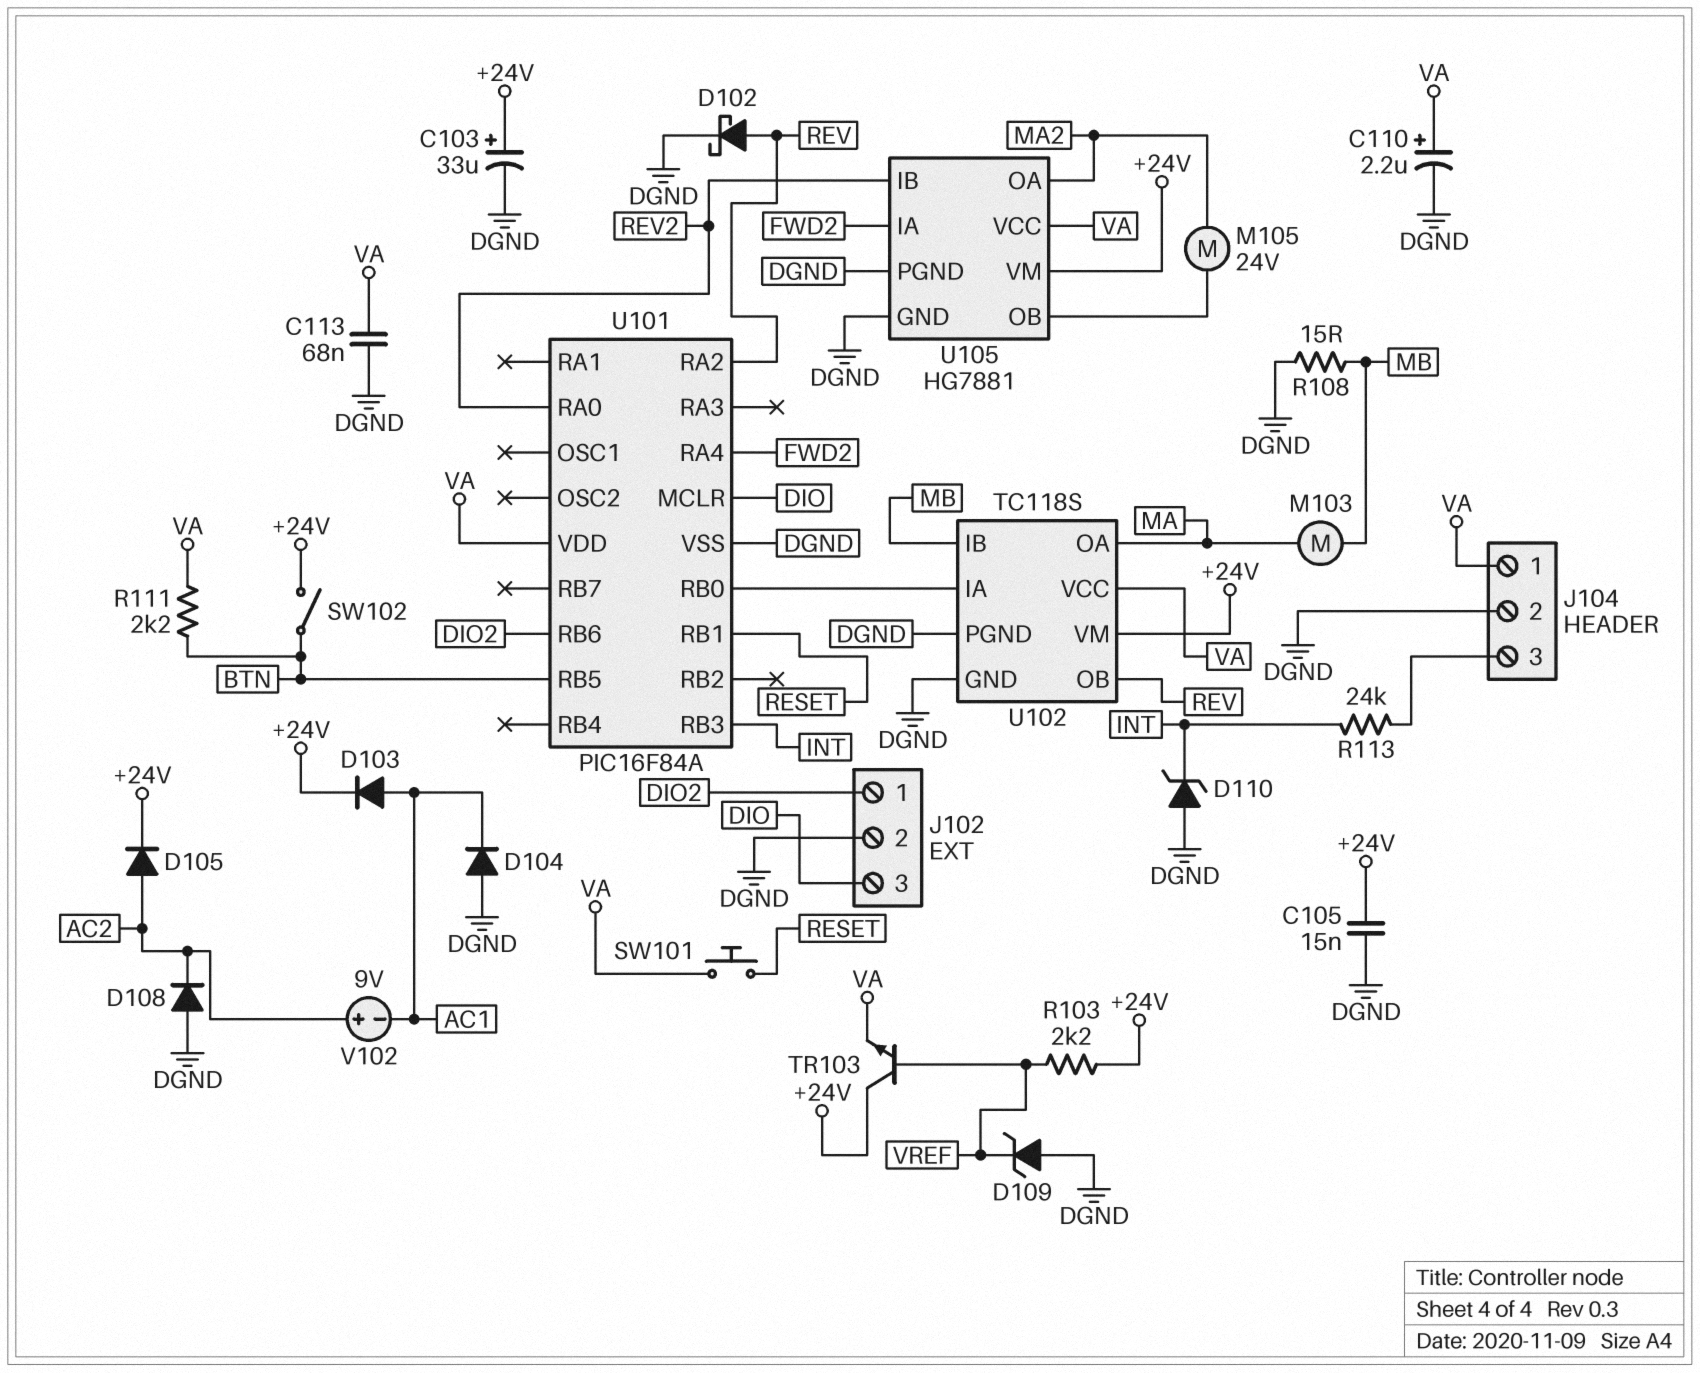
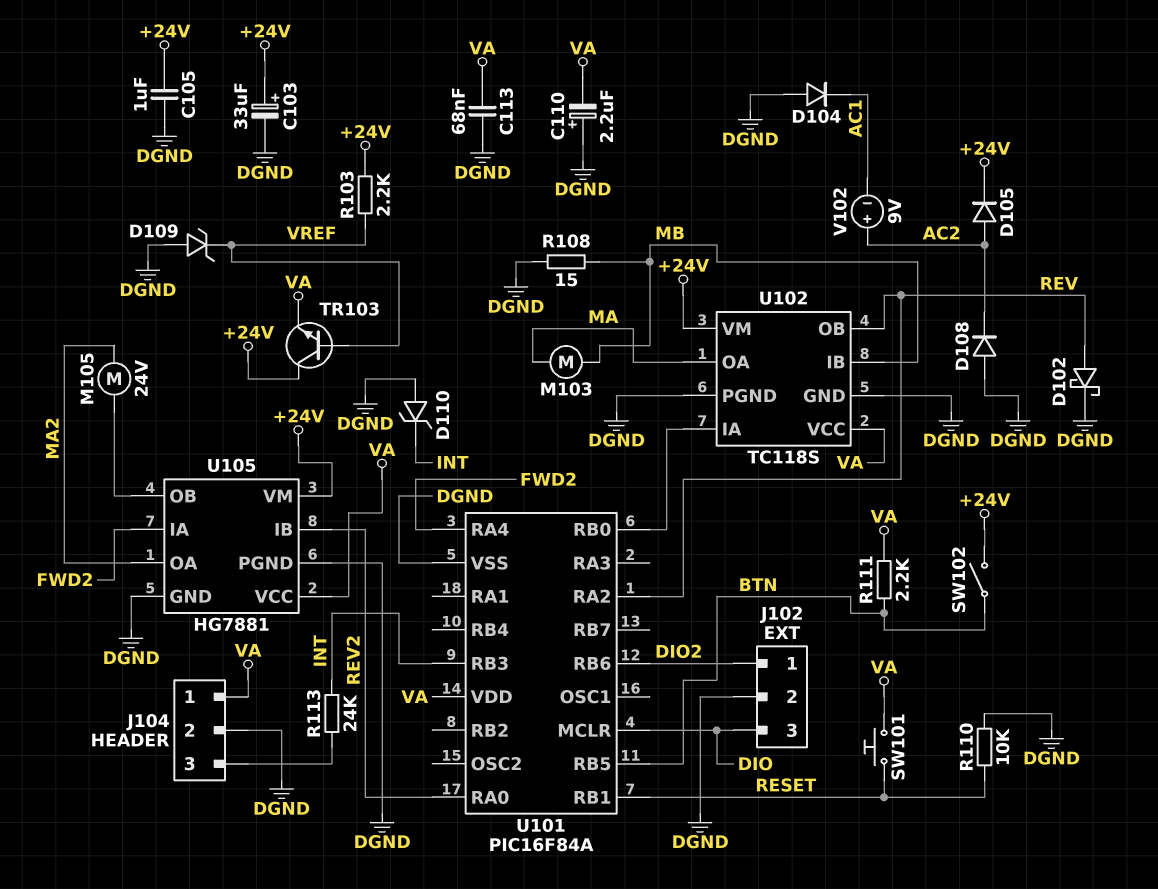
C105: 15nF (+24V, DGND) -> 1uF (+24V, DGND)
C110: 2.2uF (plus VA, minus DGND) -> 2.2uF (plus DGND, minus VA)
D103: diode (A AC1, K +24V) -> none
R110: none -> 10k (DGND, RESET)

